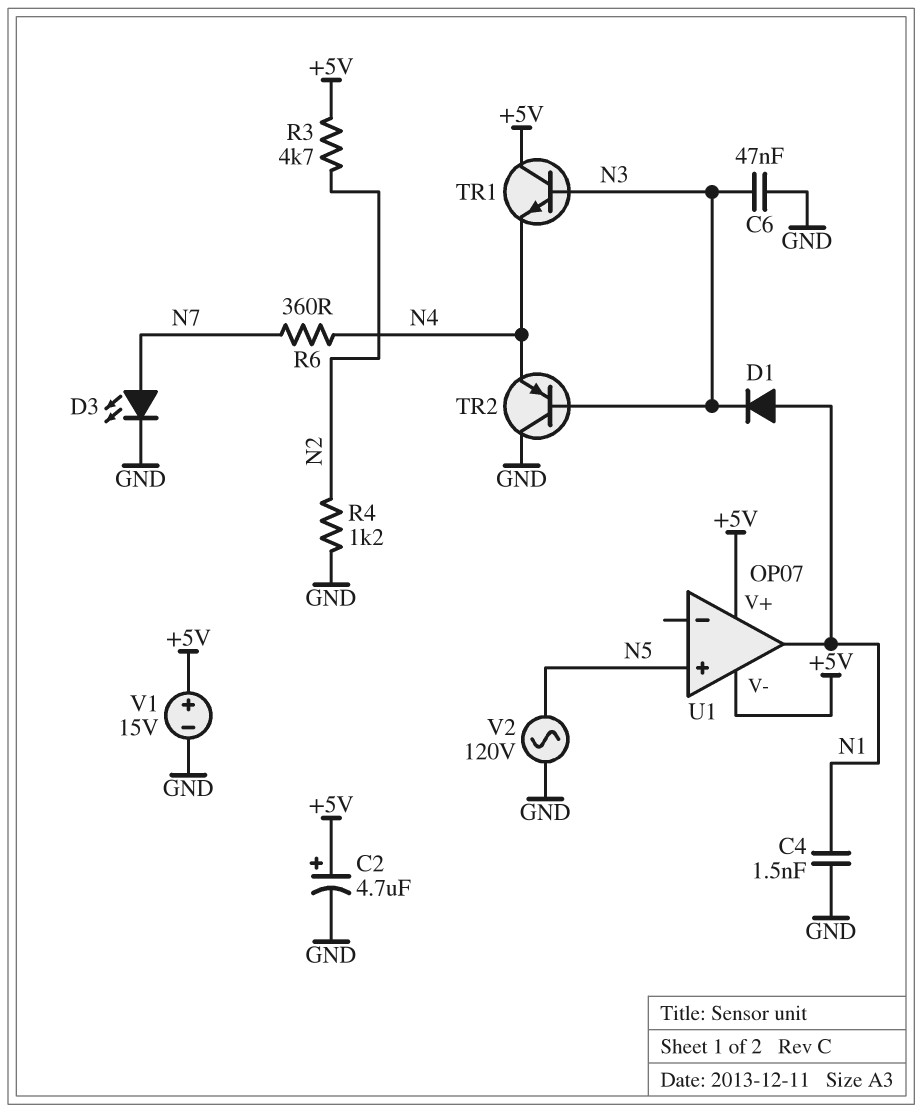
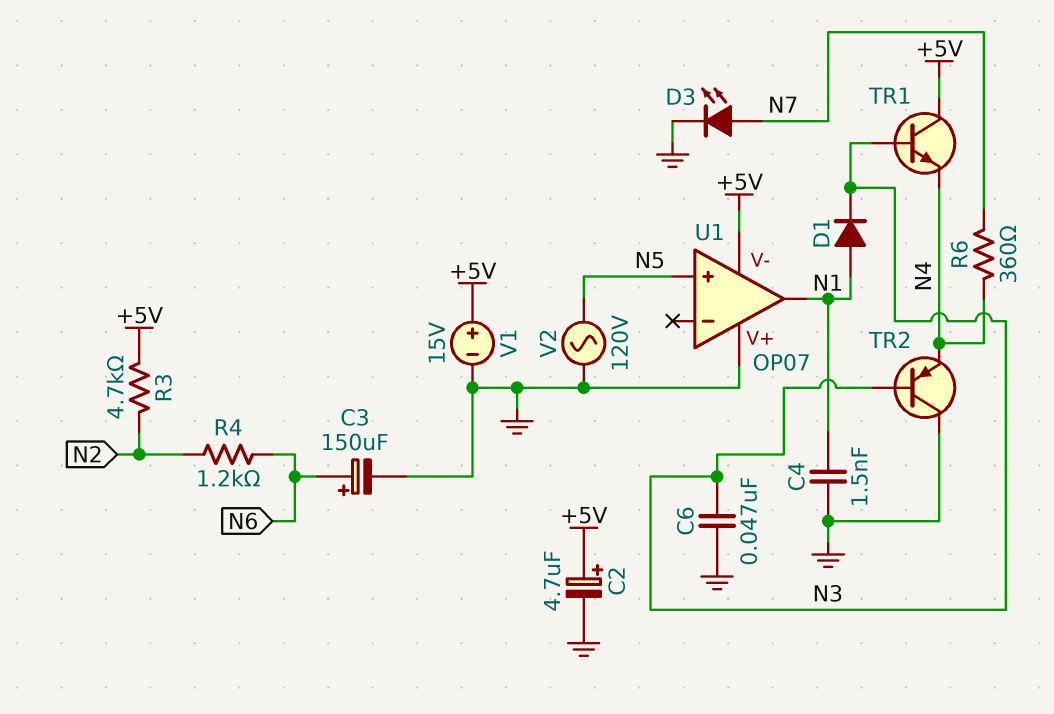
C3: none -> 150uF (plus N6, minus GND)
R4: 1.2k (GND, N2) -> 1.2k (N2, N6)
U1 pin V+: +5V -> GND

